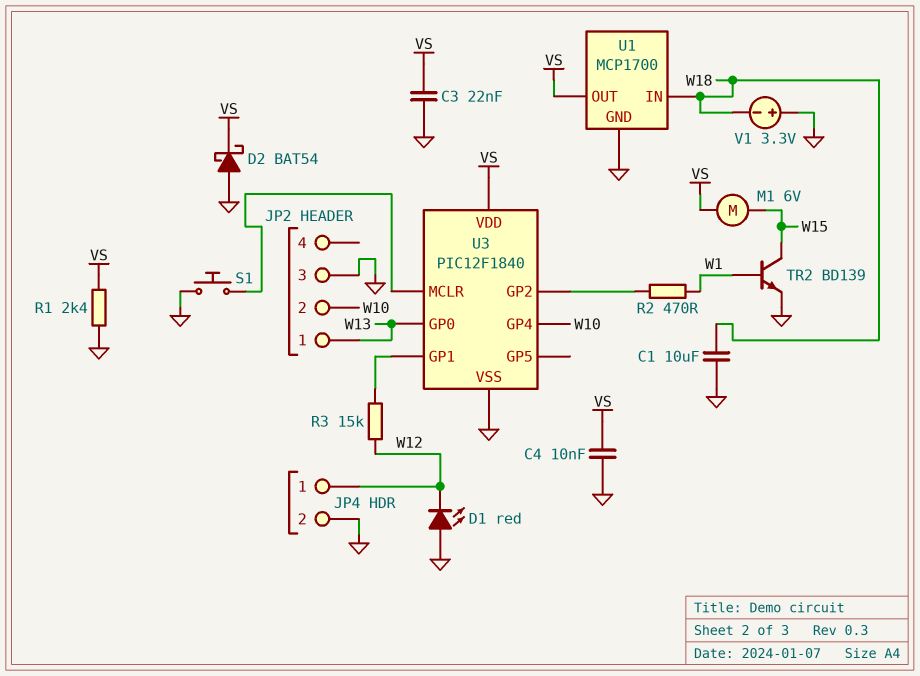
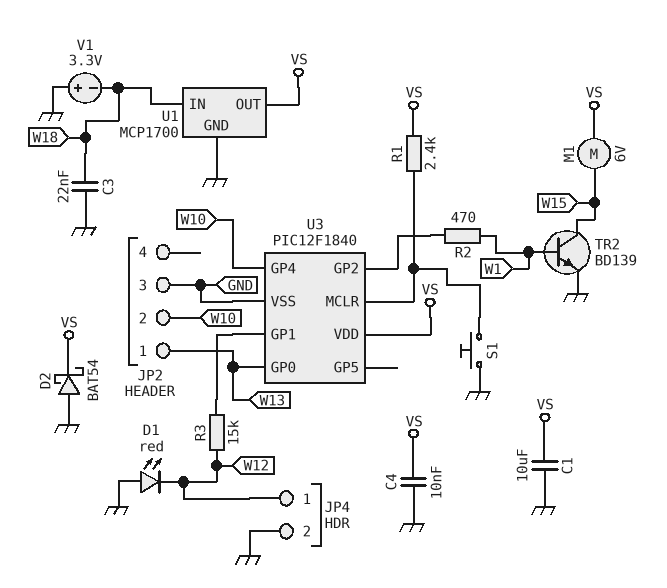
C1: 10uF (GND, W18) -> 10uF (GND, VS)
C3: 22nF (GND, VS) -> 22nF (GND, W18)
R1: 2.4k (GND, VS) -> 2.4k (U3/MCLR, VS)

